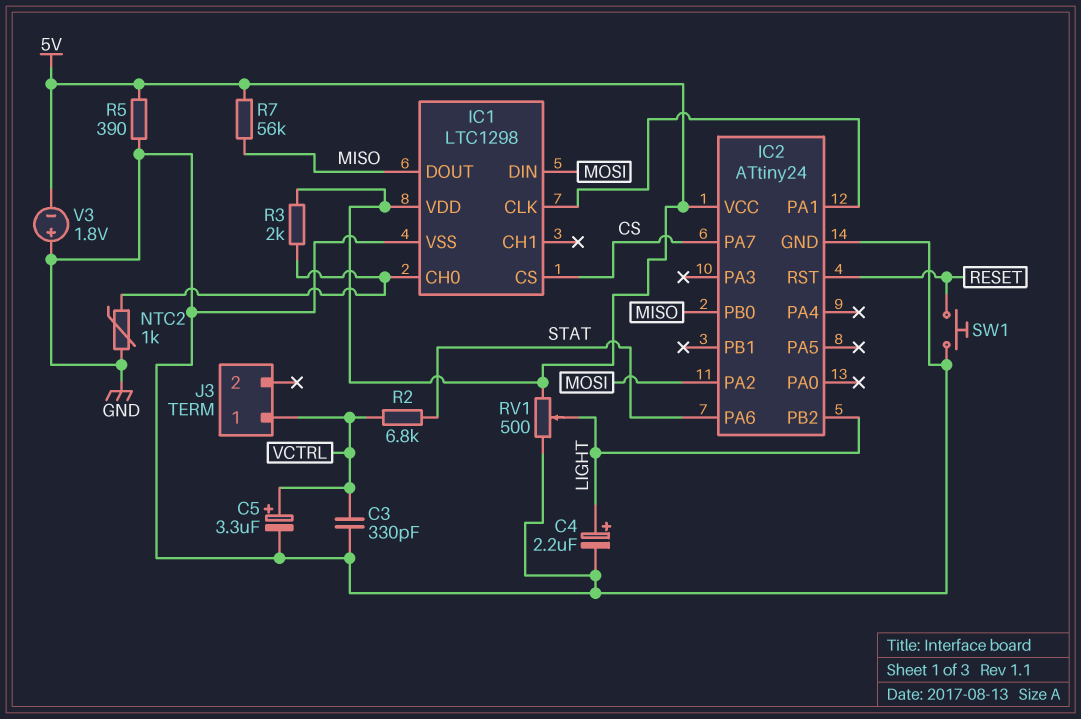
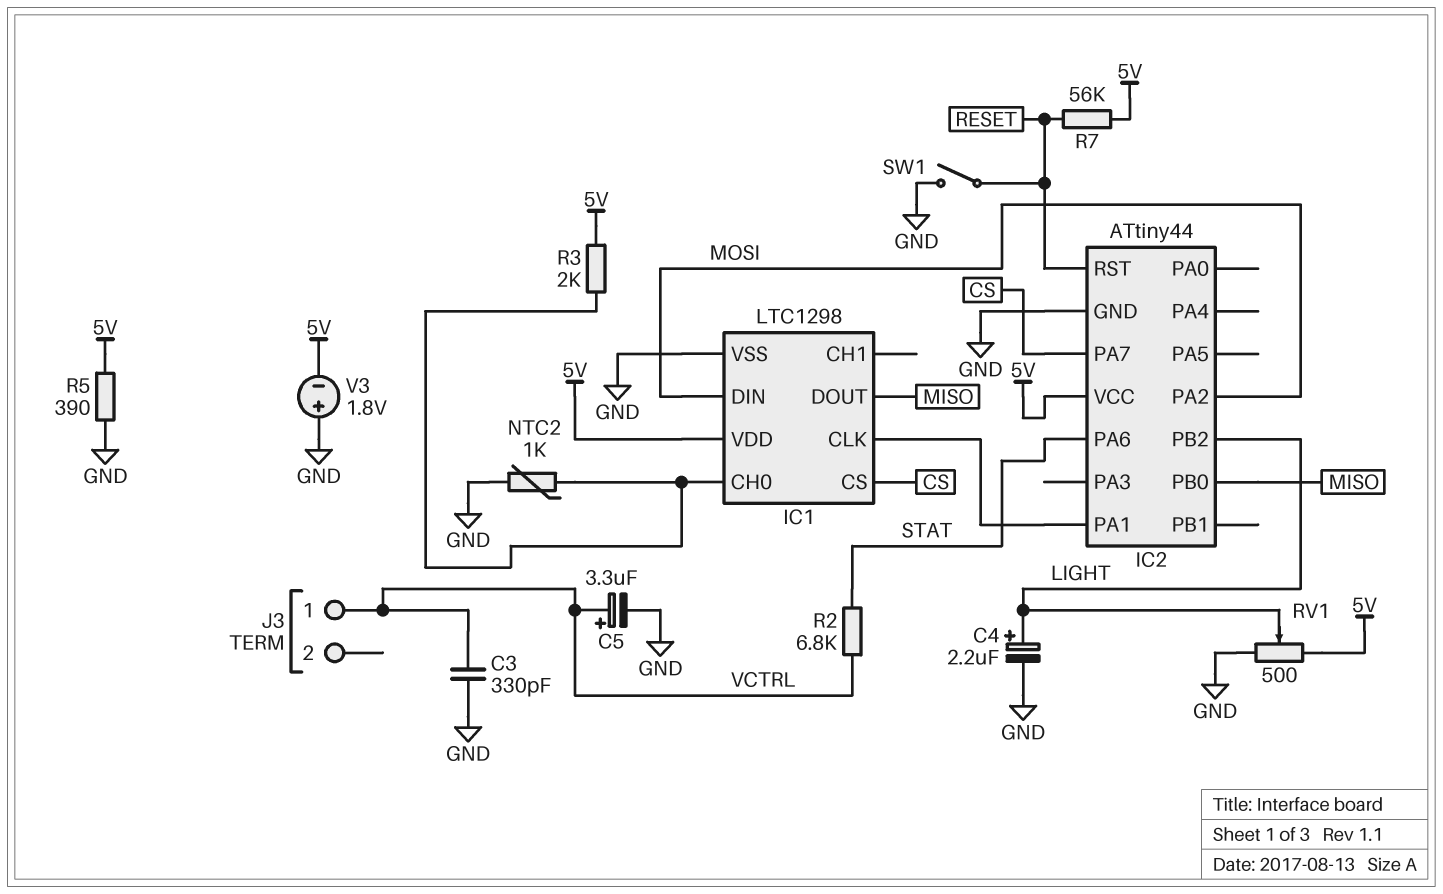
IC2: ATtiny24 -> ATtiny44
R7: 56k (5V, MISO) -> 56k (5V, RESET)
SW1: button (GND, RESET) -> switch (GND, RESET)

